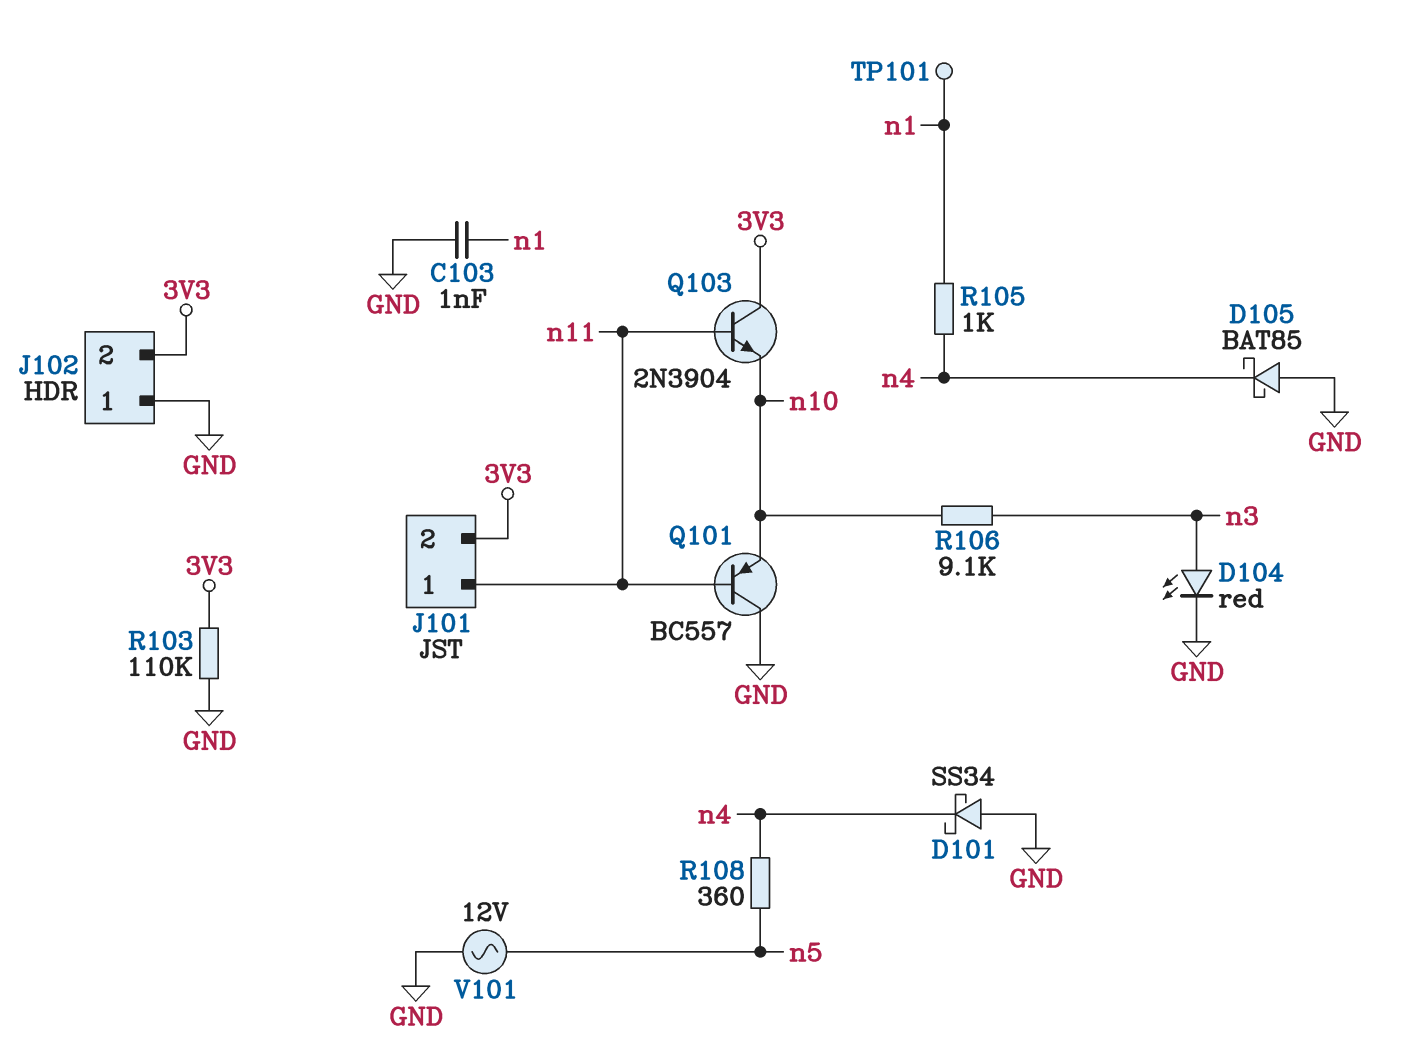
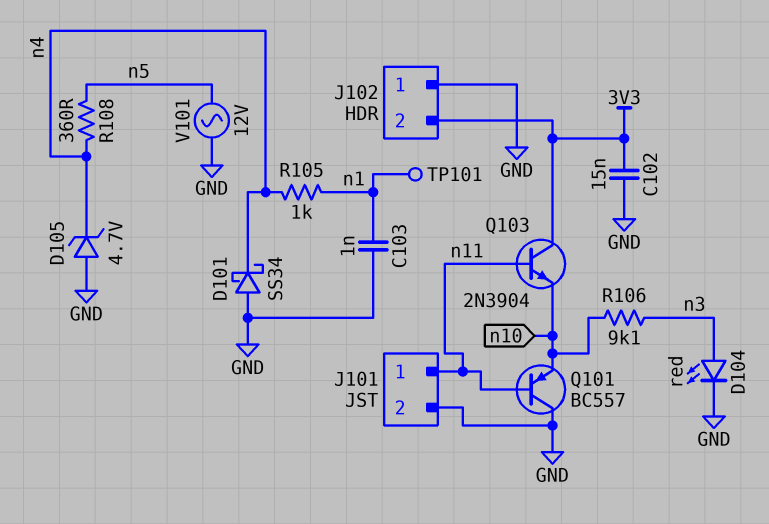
C102: none -> 15nF (3V3, GND)
D105: schottky BAT85 (A GND, K n4) -> zener 4.7V (A GND, K n4)
J101 pin 2: 3V3 -> GND
R103: 110k (3V3, GND) -> none

